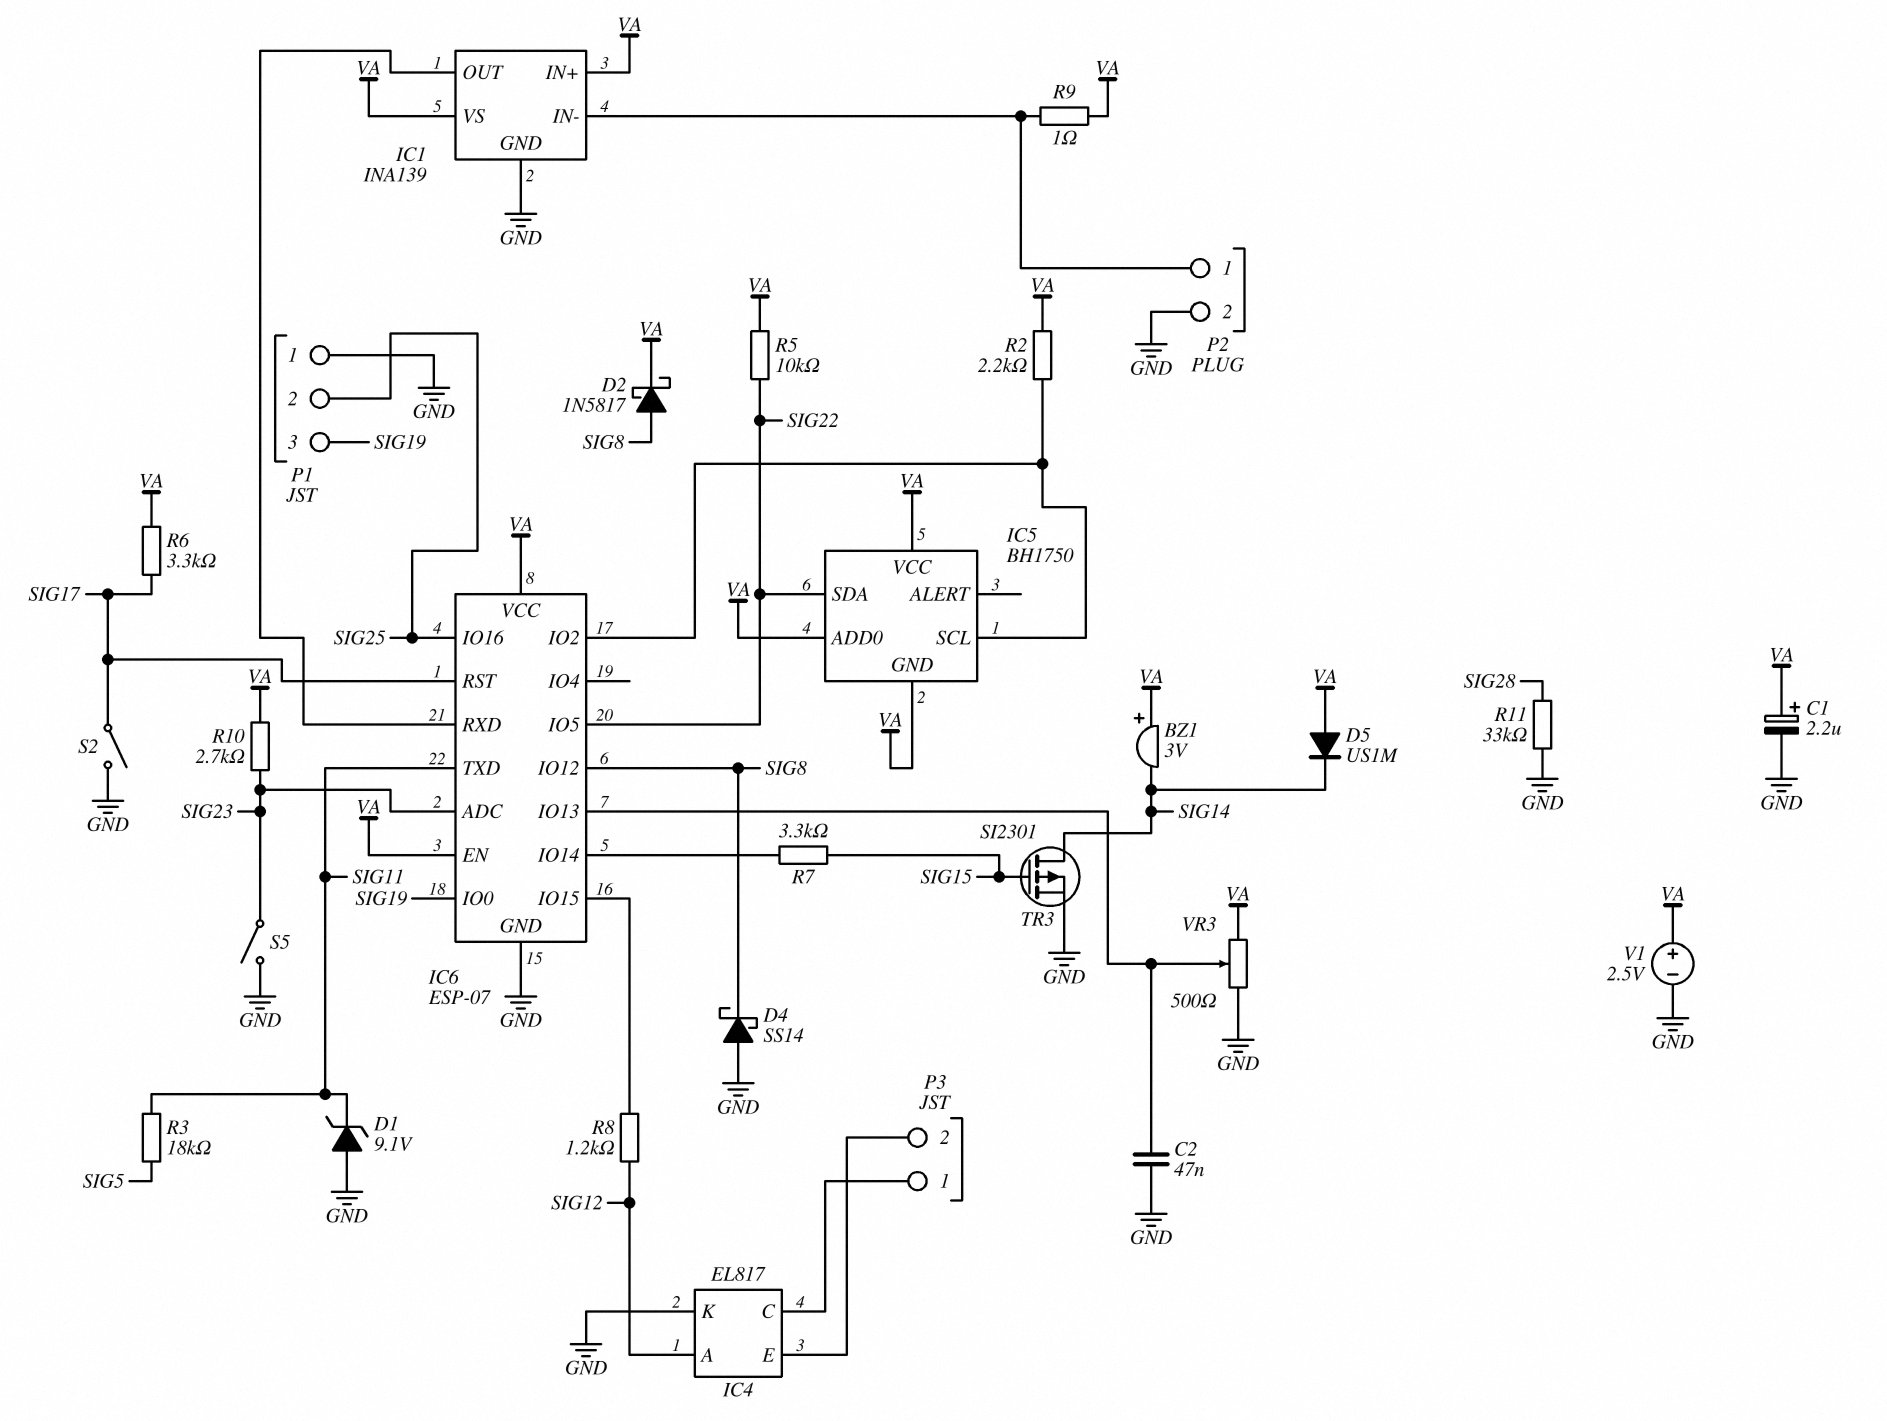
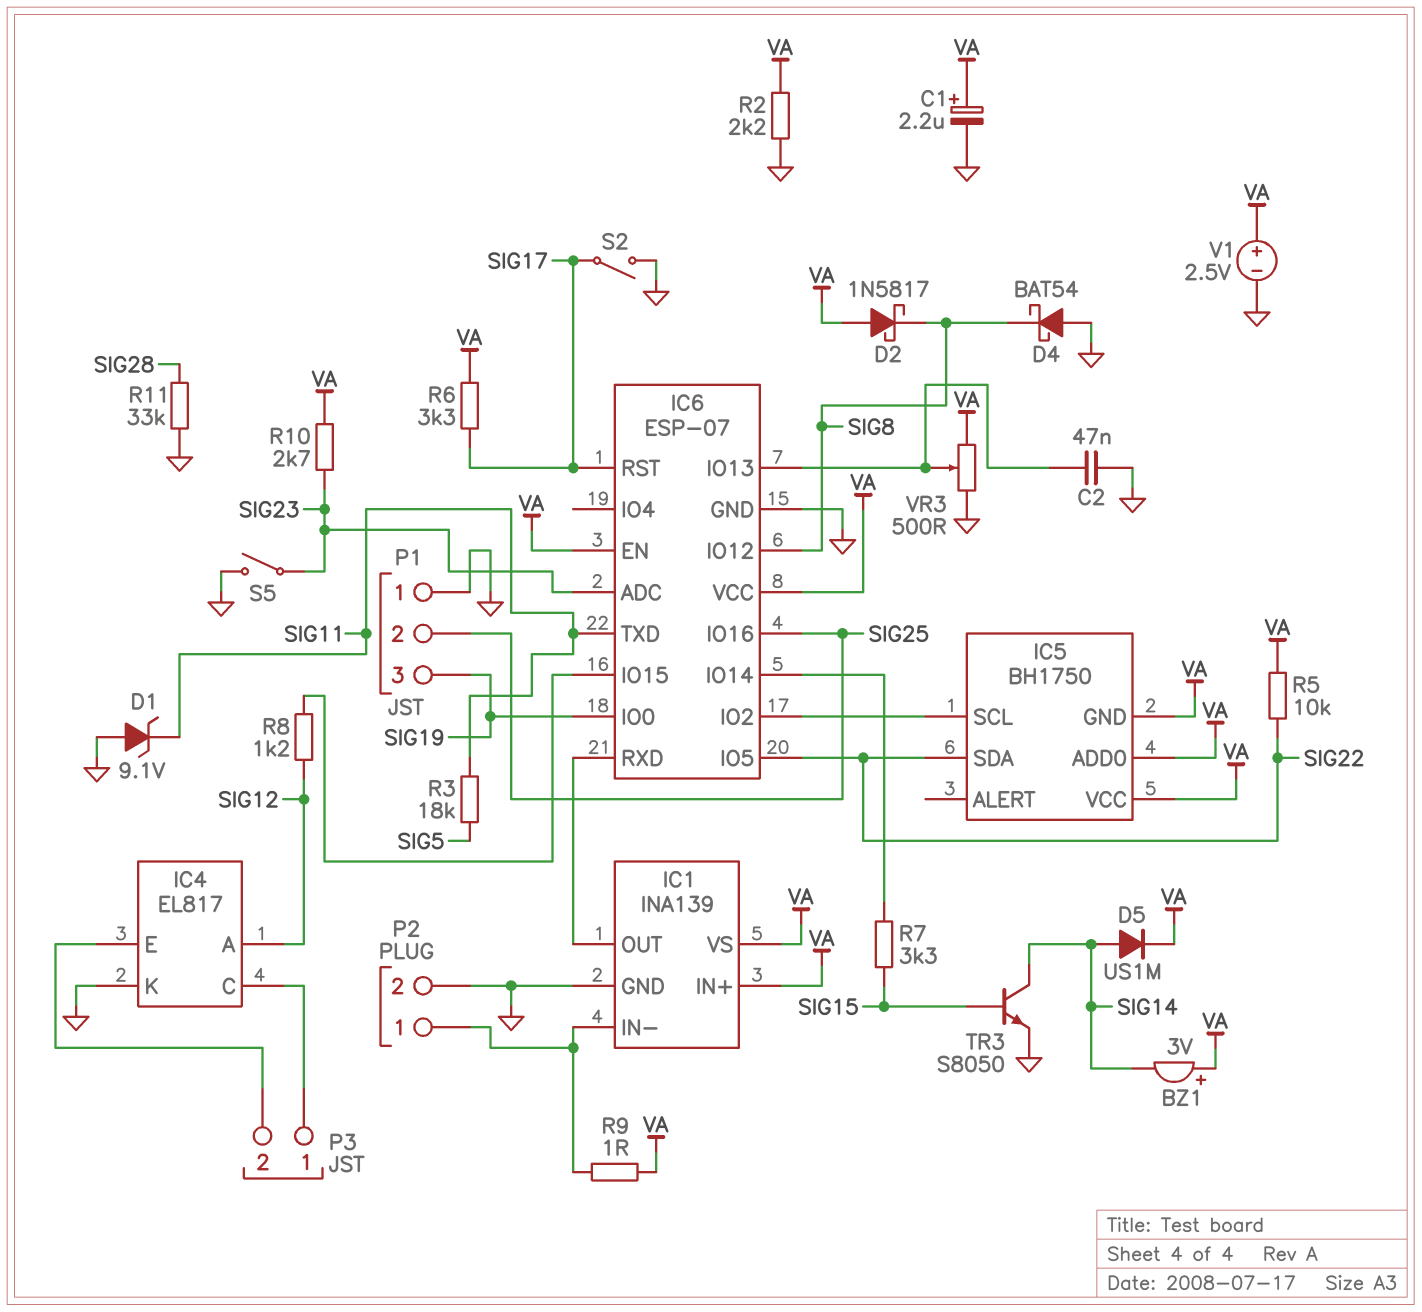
D2: schottky 1N5817 (A SIG8, K VA) -> schottky 1N5817 (A VA, K SIG8)
D4: schottky SS14 (A GND, K SIG8) -> schottky BAT54 (A GND, K SIG8)
D5: diode US1M (A VA, K SIG14) -> diode US1M (A SIG14, K VA)
R2: 2.2k (IC5/SCL, VA) -> 2.2k (GND, VA)
TR3: PMOS SI2301 (G SIG15, D SIG14, S GND) -> NPN S8050 (B SIG15, C SIG14, E GND)

